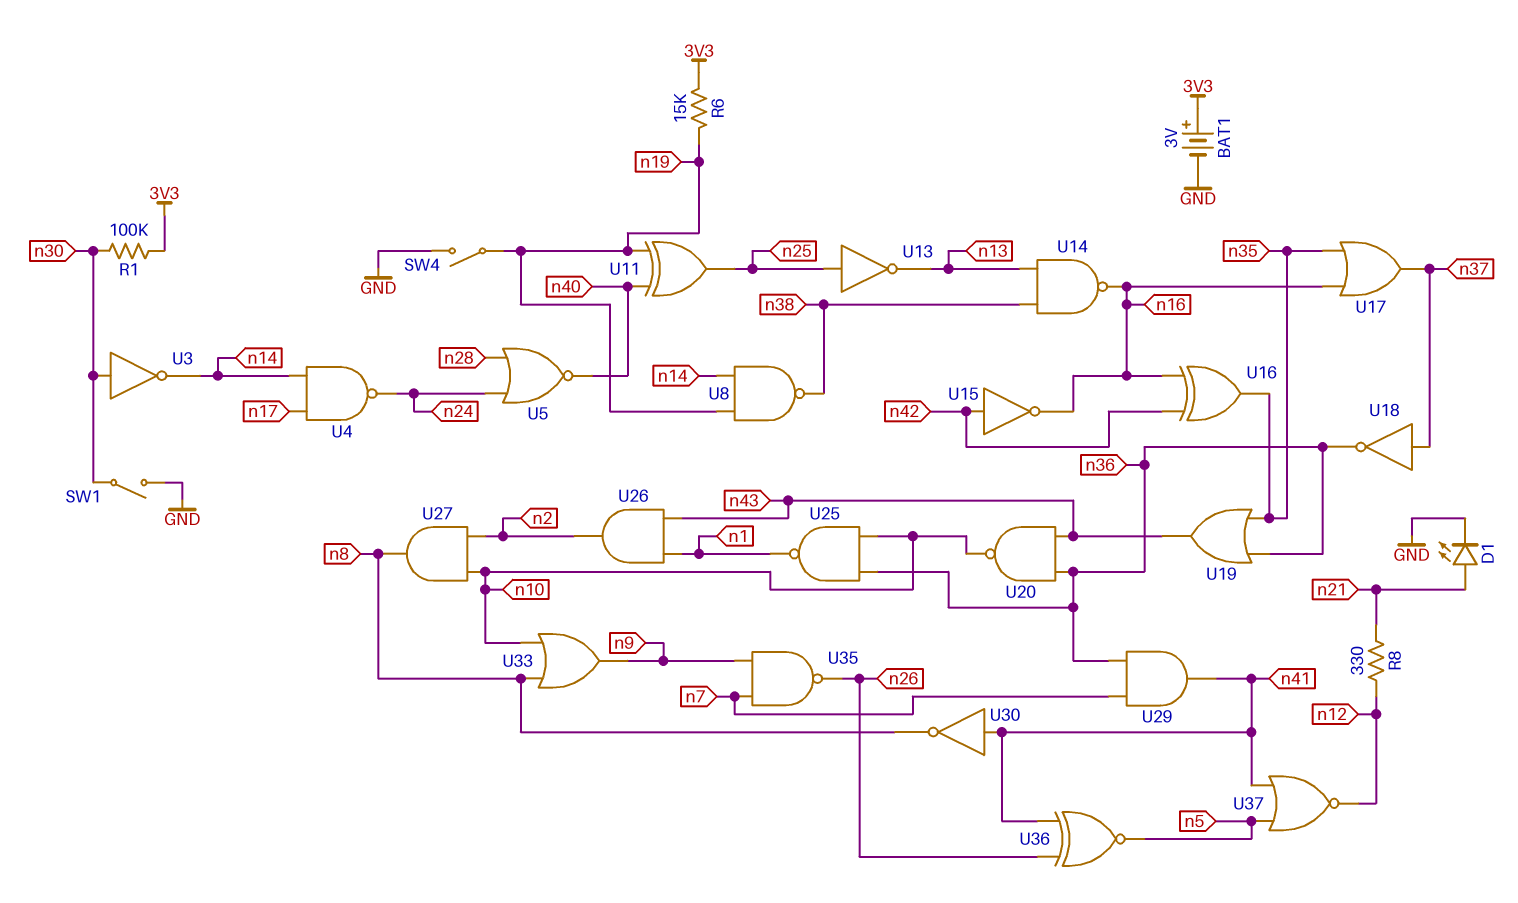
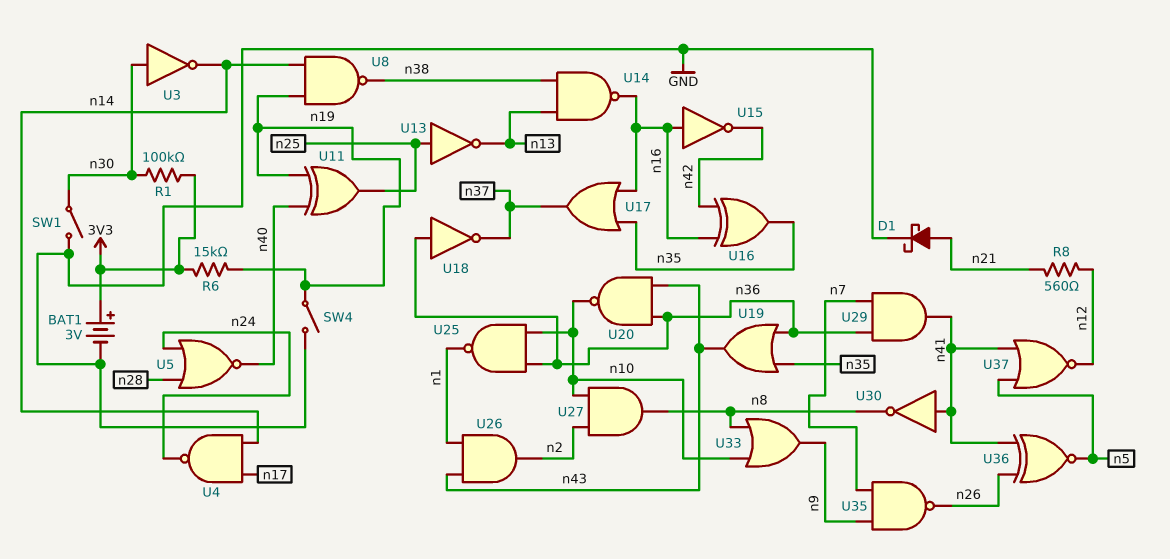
D1: LED (A n21, K GND) -> schottky (A n21, K GND)
R8: 330 (n12, n21) -> 560 (n12, n21)
U15: NOT (in n42, out n16) -> NOT (in n16, out n42)
U18: NOT (in n37, out n36) -> NOT (in n36, out n37)

